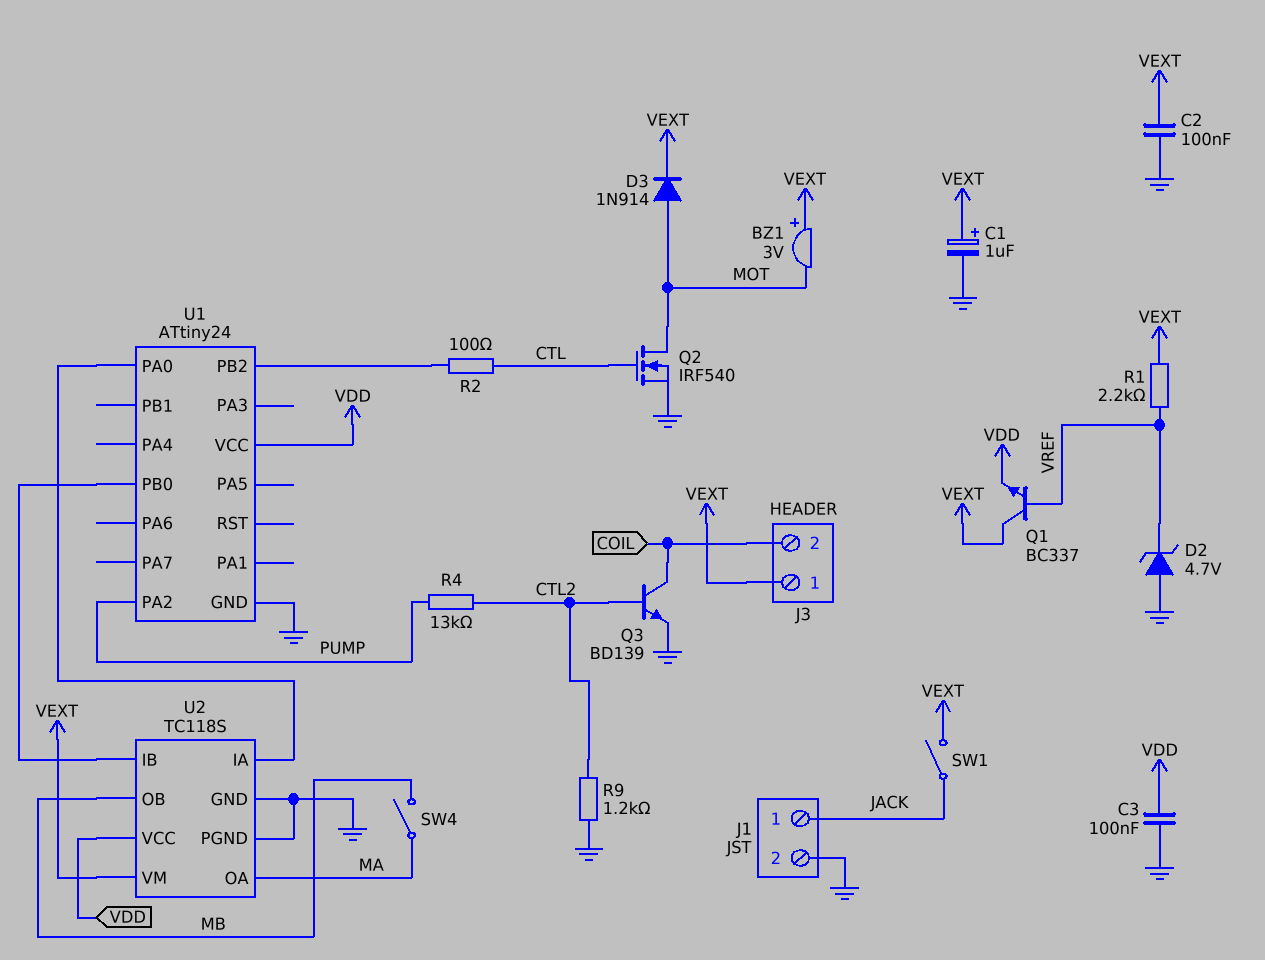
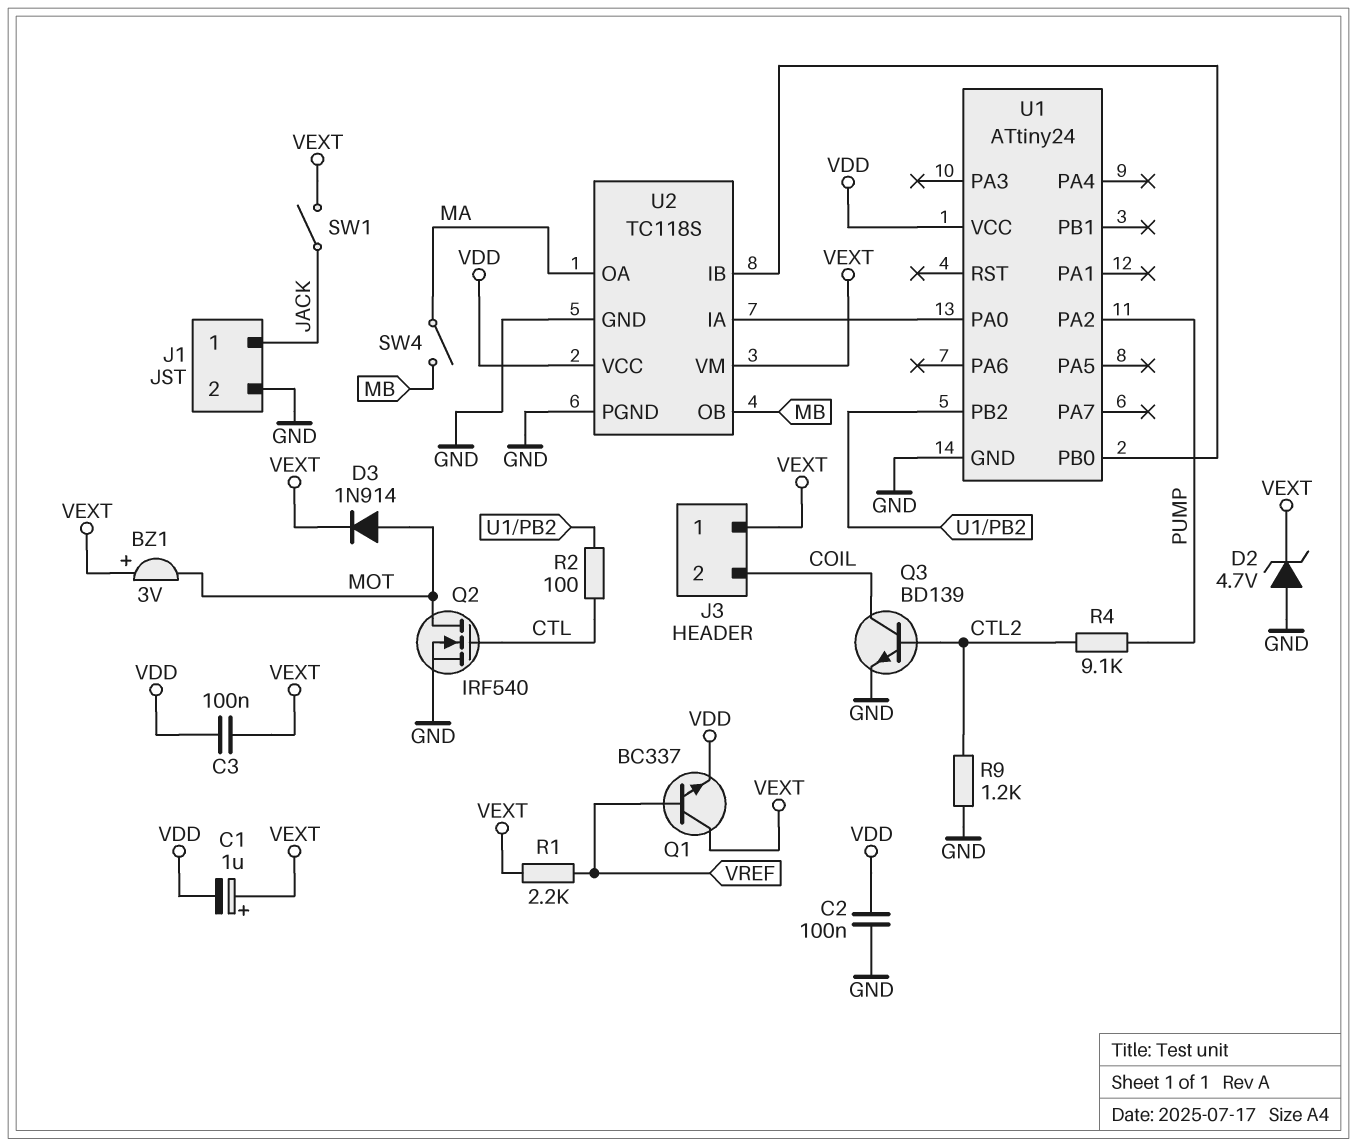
C1: 1uF (plus VEXT, minus GND) -> 1uF (plus VEXT, minus VDD)
C2: 100nF (GND, VEXT) -> 100nF (GND, VDD)
C3: 100nF (GND, VDD) -> 100nF (VDD, VEXT)
D2: zener 4.7V (A GND, K VREF) -> zener 4.7V (A GND, K VEXT)
R4: 13k (CTL2, PUMP) -> 9.1k (CTL2, PUMP)

